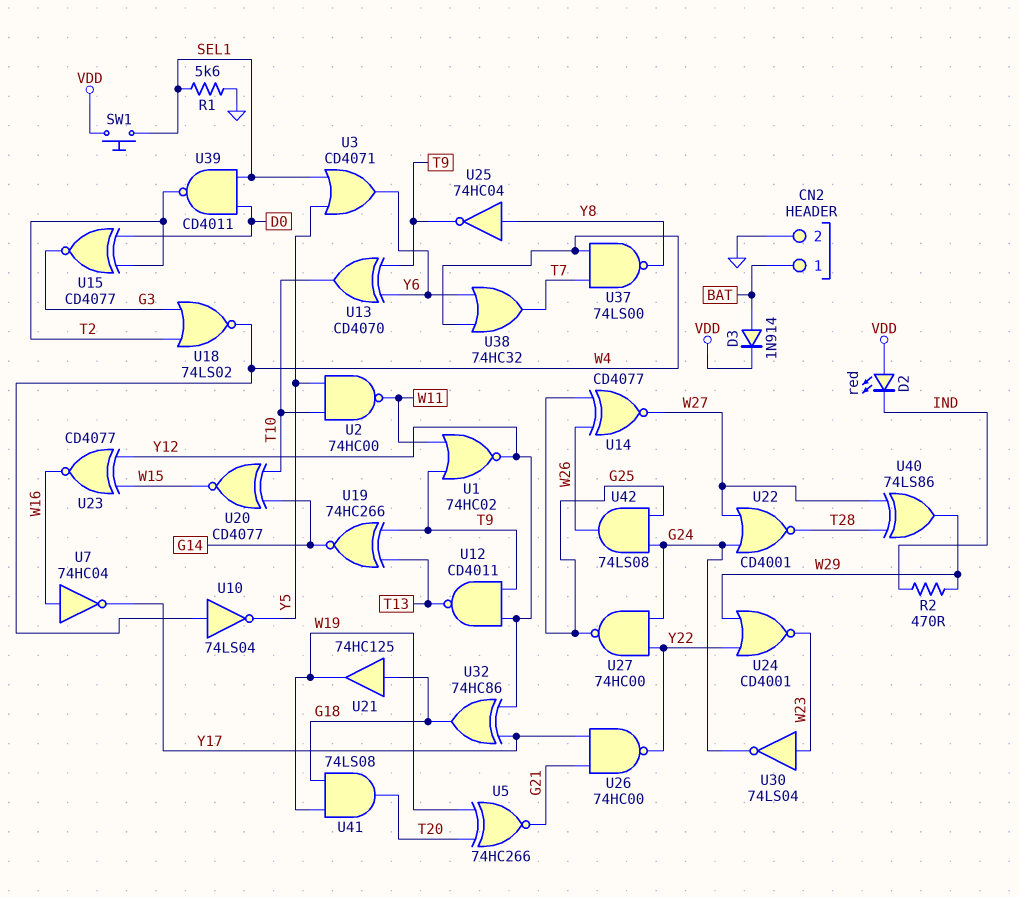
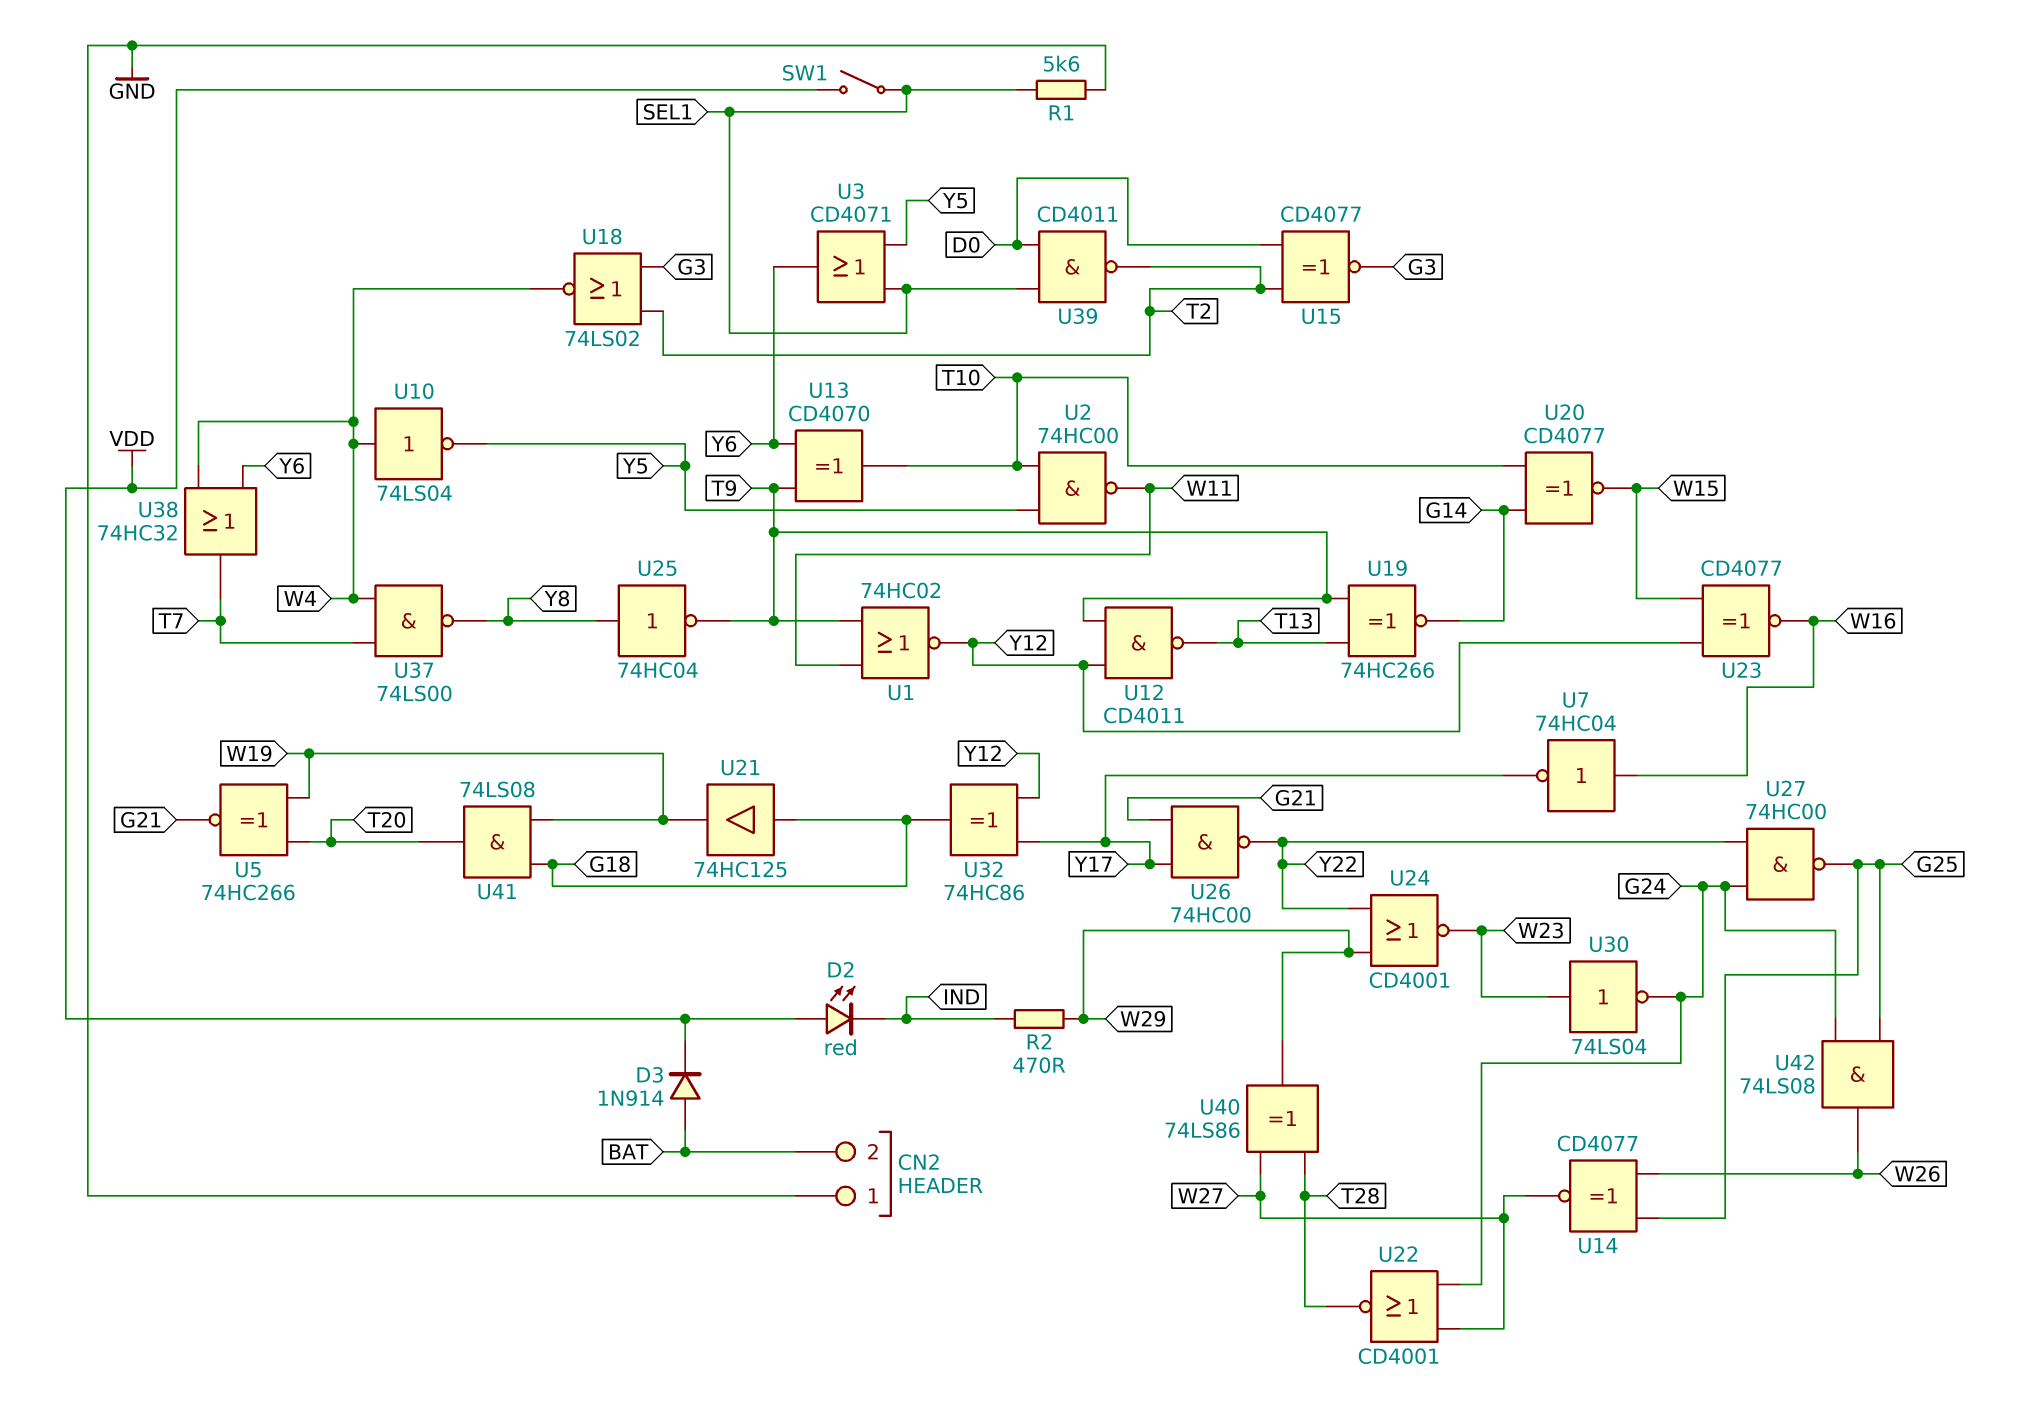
CN2 pin 1: BAT -> GND
CN2 pin 2: GND -> BAT
SW1: button (SEL1, VDD) -> switch (SEL1, VDD)

